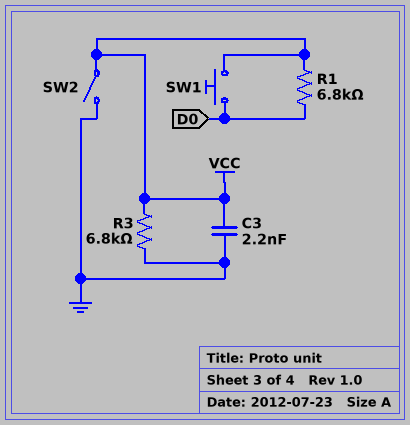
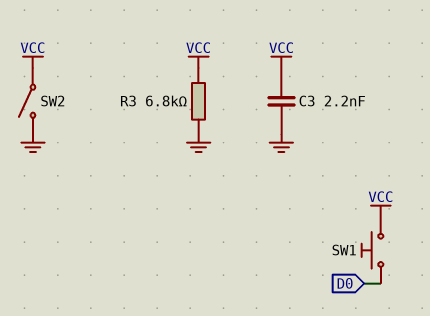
R1: 6.8k (D0, VCC) -> none

